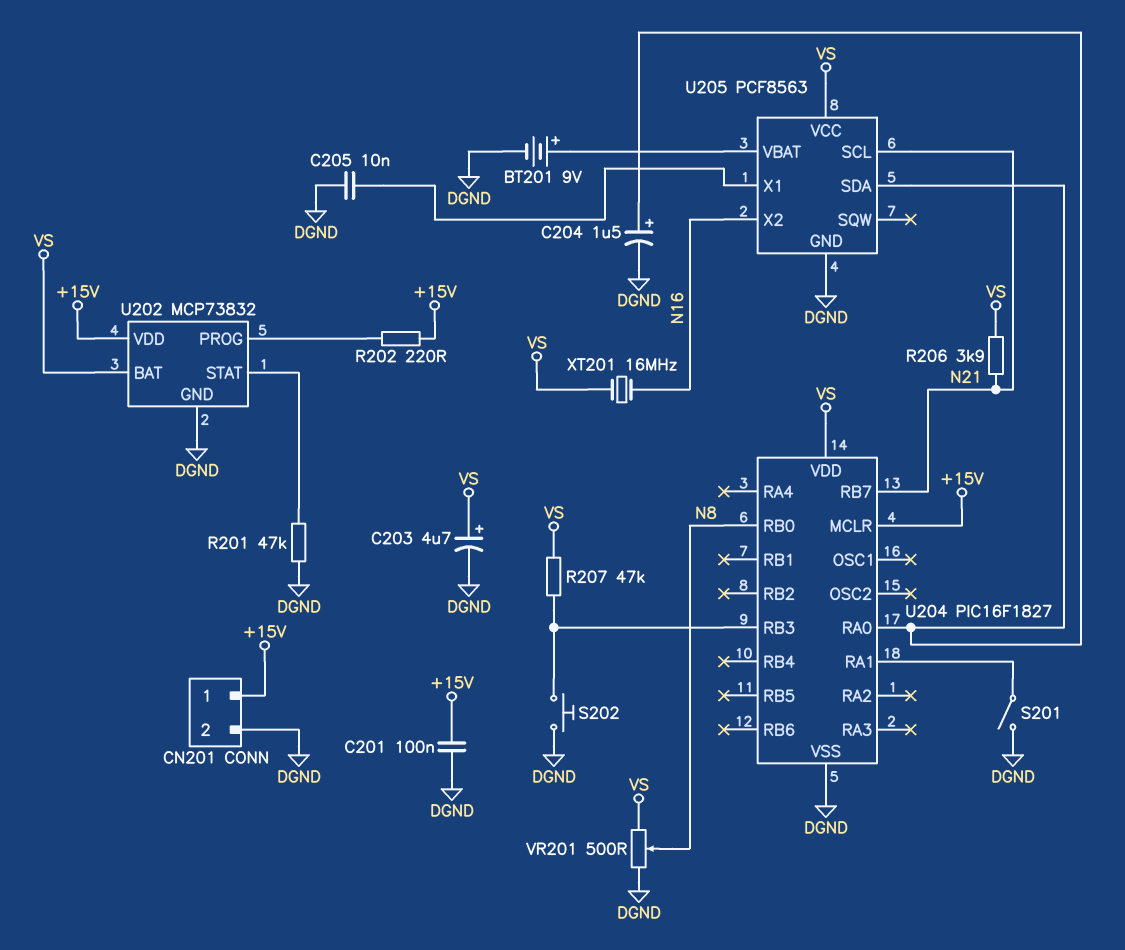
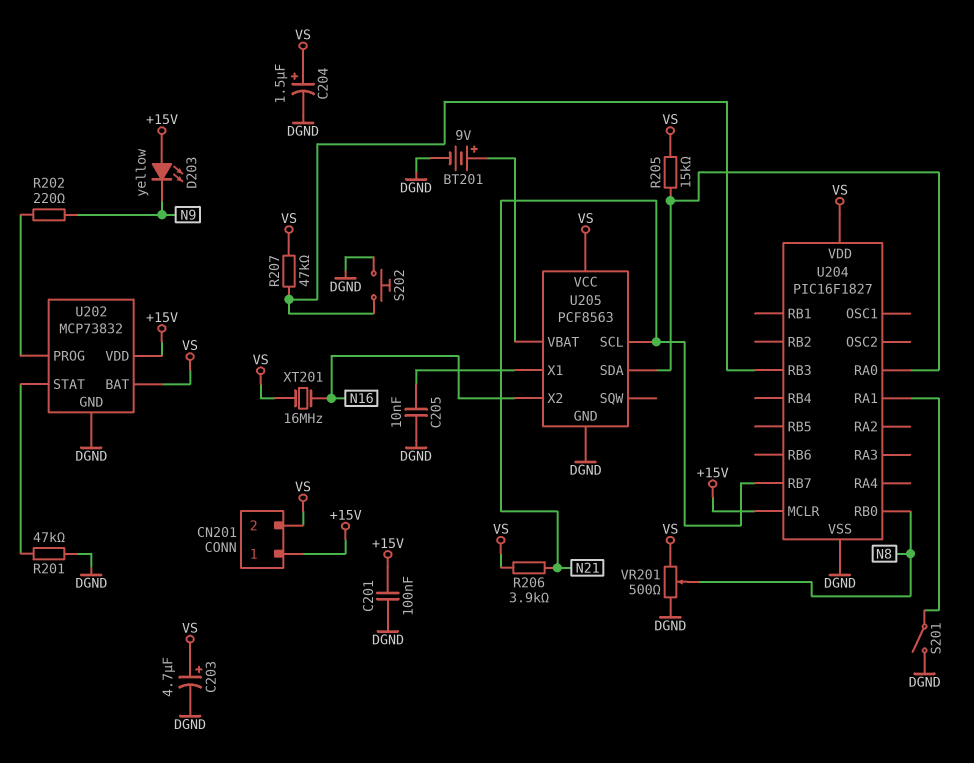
C204: 1.5uF (plus U204/RA0, minus DGND) -> 1.5uF (plus VS, minus DGND)
CN201 pin 2: DGND -> VS
D203: none -> LED yellow (A +15V, K N9)
R202: 220 (+15V, U202/PROG) -> 220 (N9, U202/PROG)
R205: none -> 15k (U204/RA0, VS)

